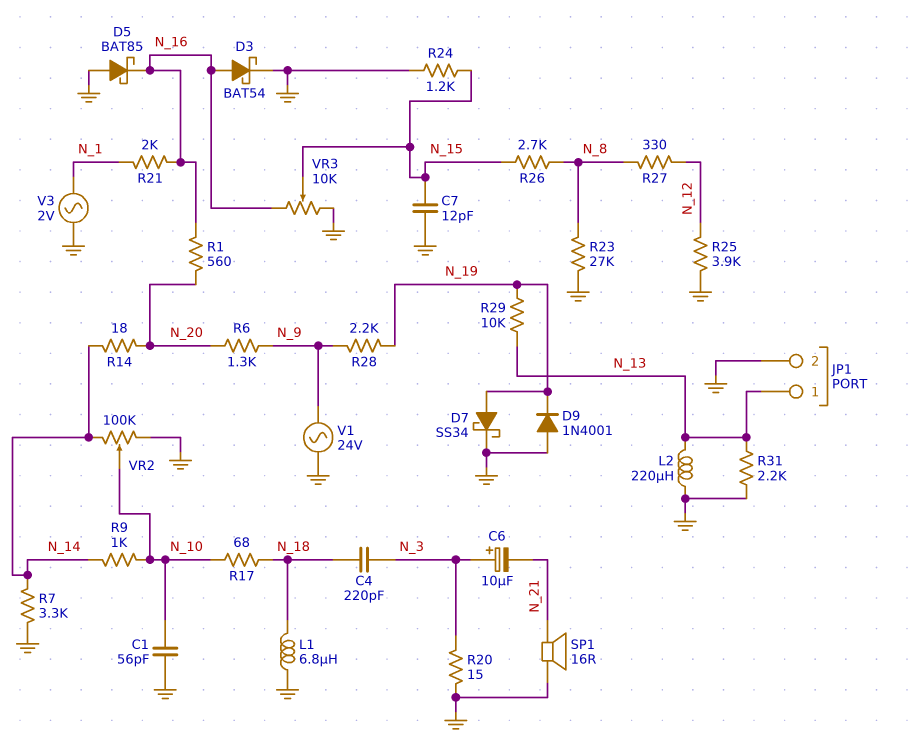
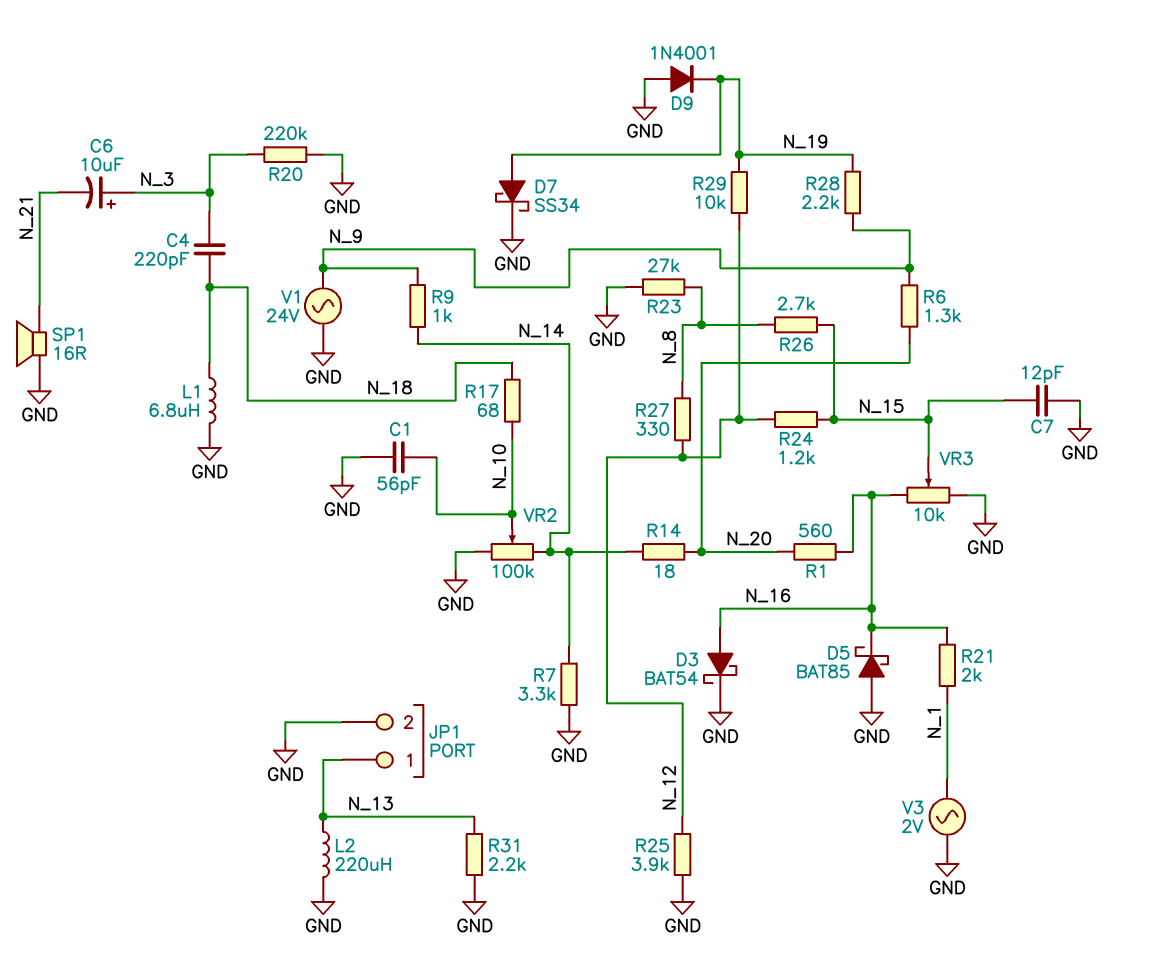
R9: 1k (N_10, N_14) -> 1k (N_9, N_14)
R20: 15 (GND, N_3) -> 220k (GND, N_3)
R24: 1.2k (GND, N_15) -> 1.2k (N_12, N_15)
R29: 10k (N_13, N_19) -> 10k (N_12, N_19)

